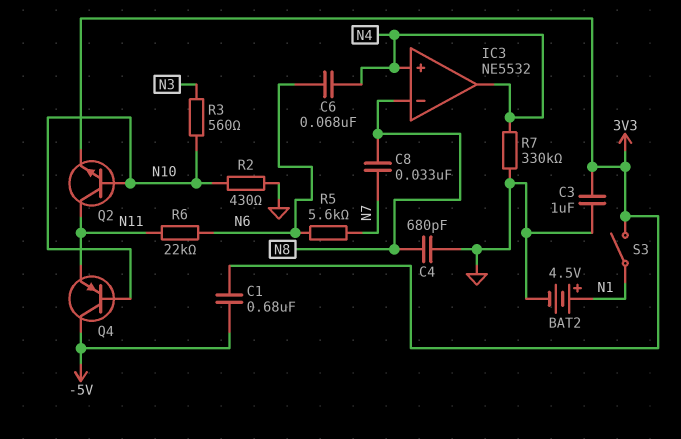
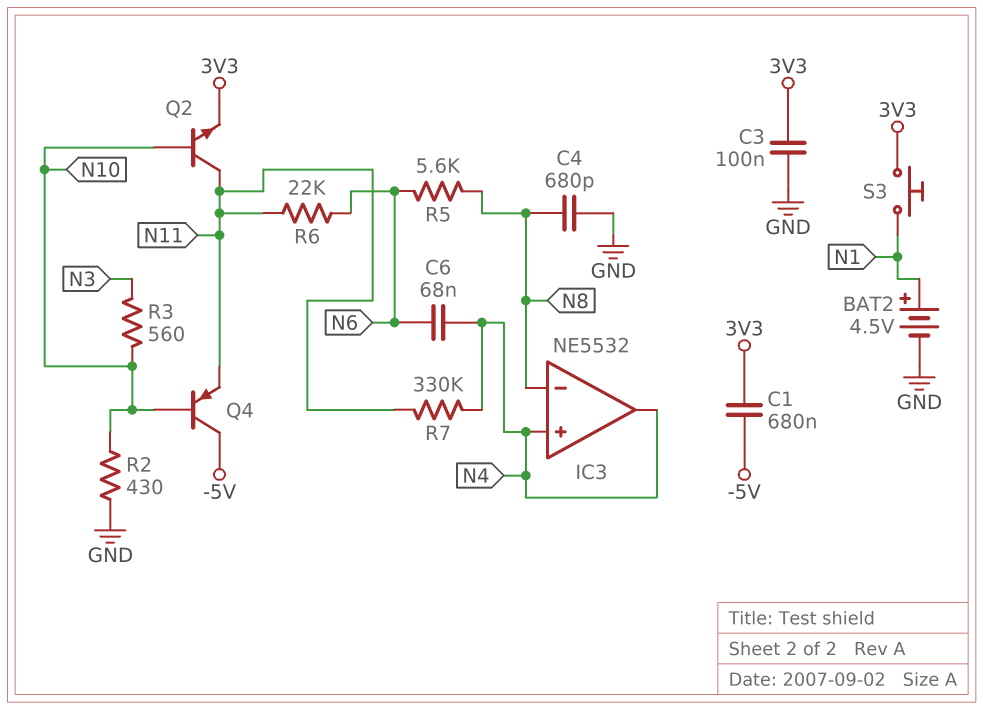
C3: 1uF (3V3, GND) -> 100nF (3V3, GND)
C8: 33nF (N7, N8) -> none
R5: 5.6k (N6, N7) -> 5.6k (N6, N8)
R7: 330k (GND, N4) -> 330k (N4, N11)
S3: switch (3V3, N1) -> button (3V3, N1)

